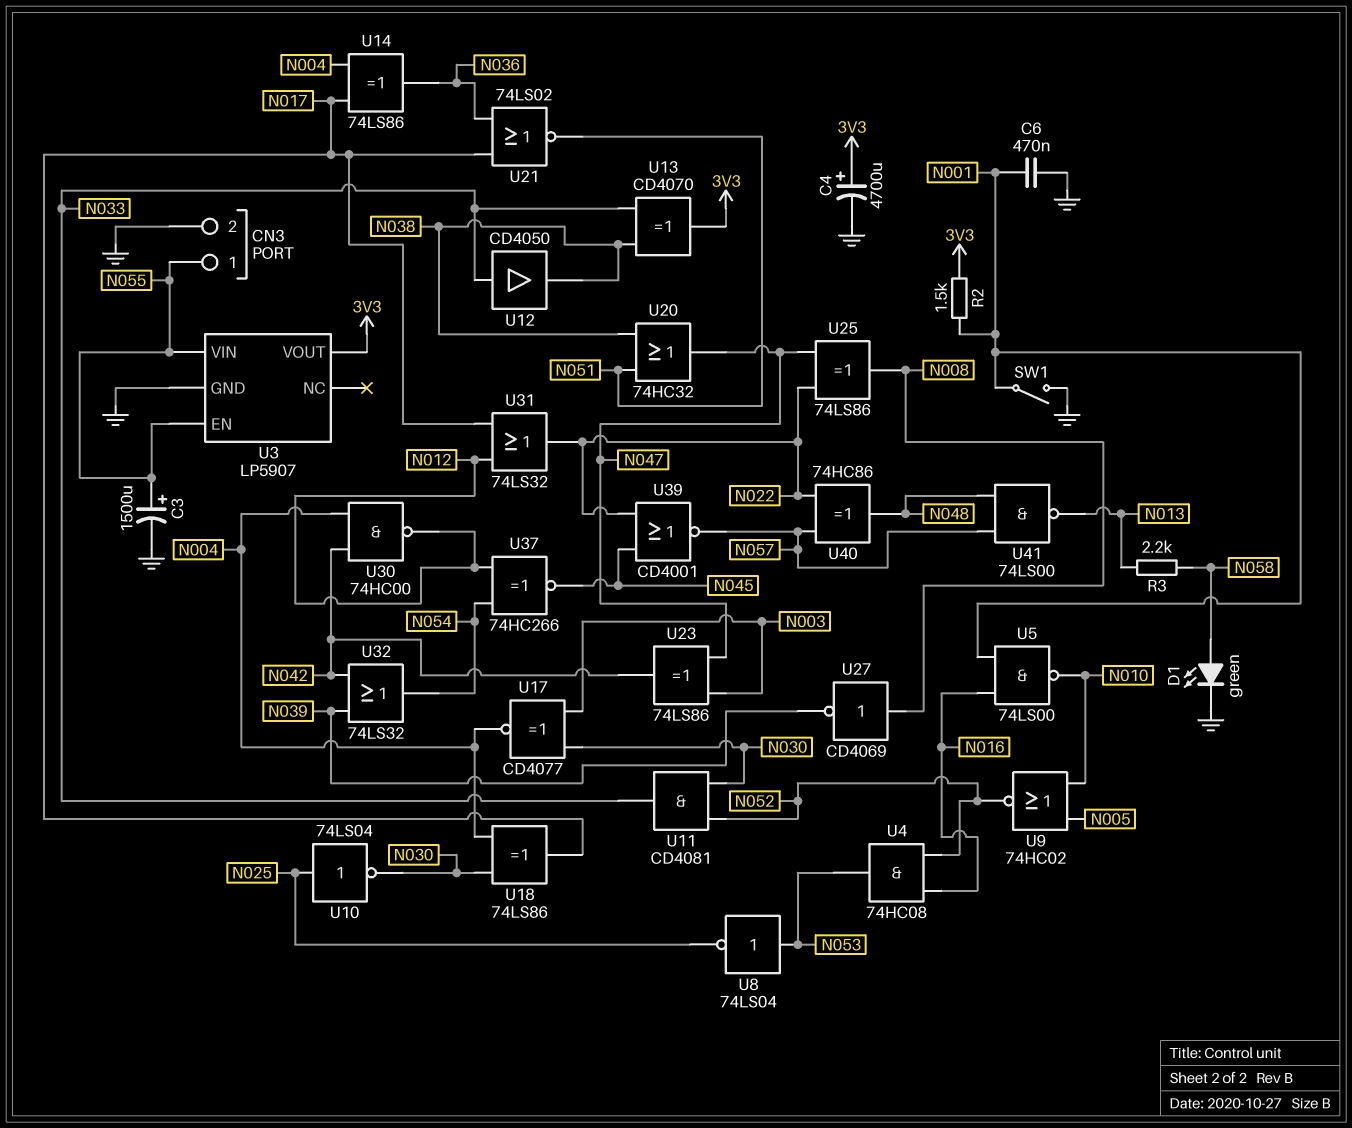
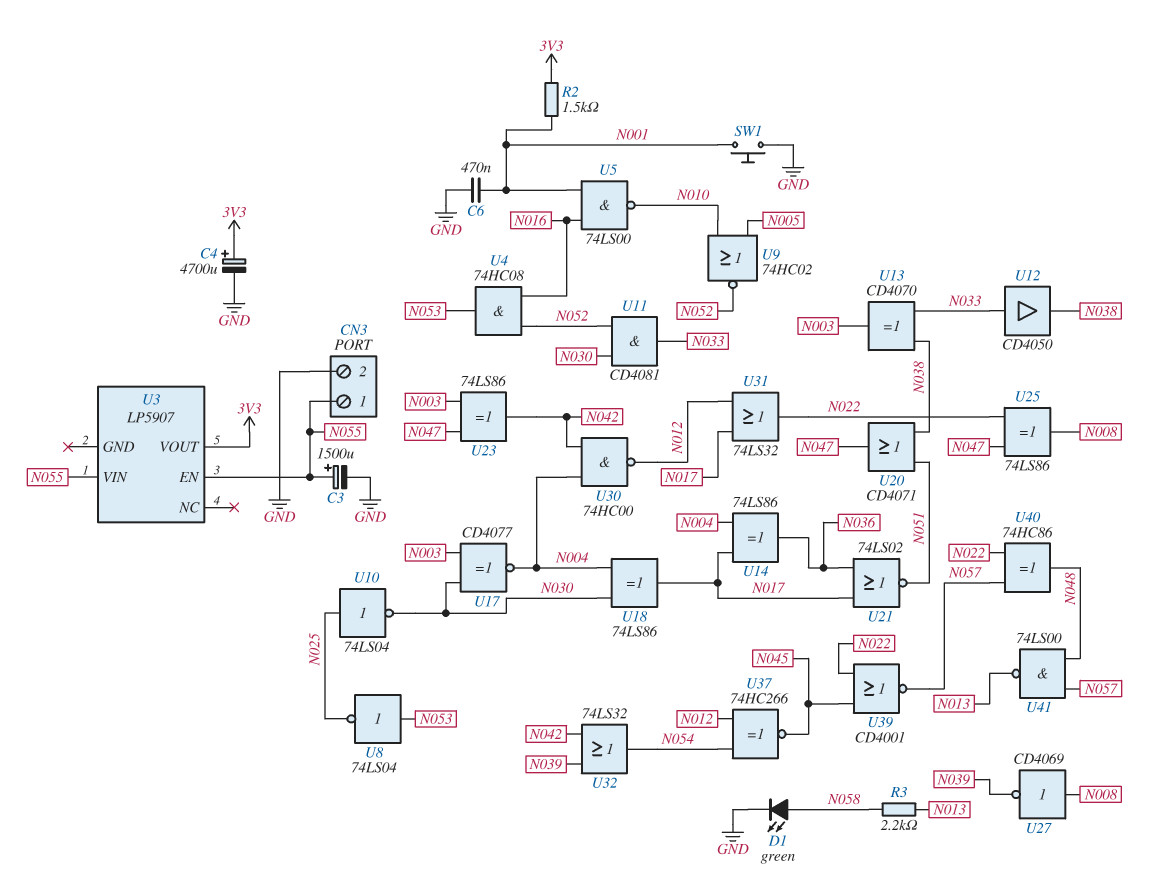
SW1: switch (GND, N001) -> button (GND, N001)
U3 pin GND: GND -> none
U13: XOR CD4070 (in N033, in N038, out 3V3) -> XOR CD4070 (in N033, in N038, out N003)
U20: OR 74HC32 (in N038, in N051, out N047) -> OR CD4071 (in N038, in N051, out N047)

